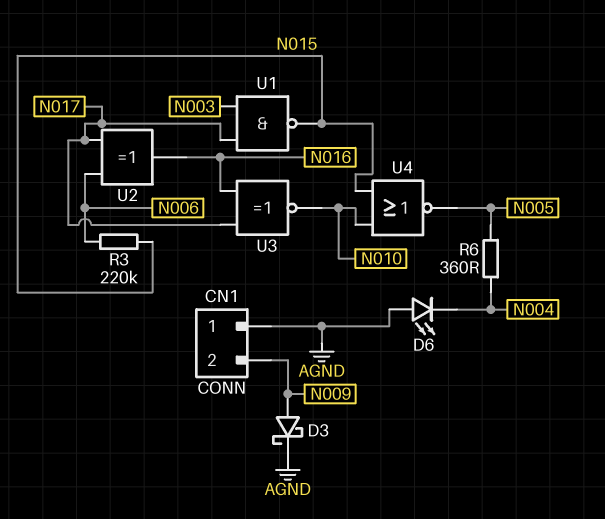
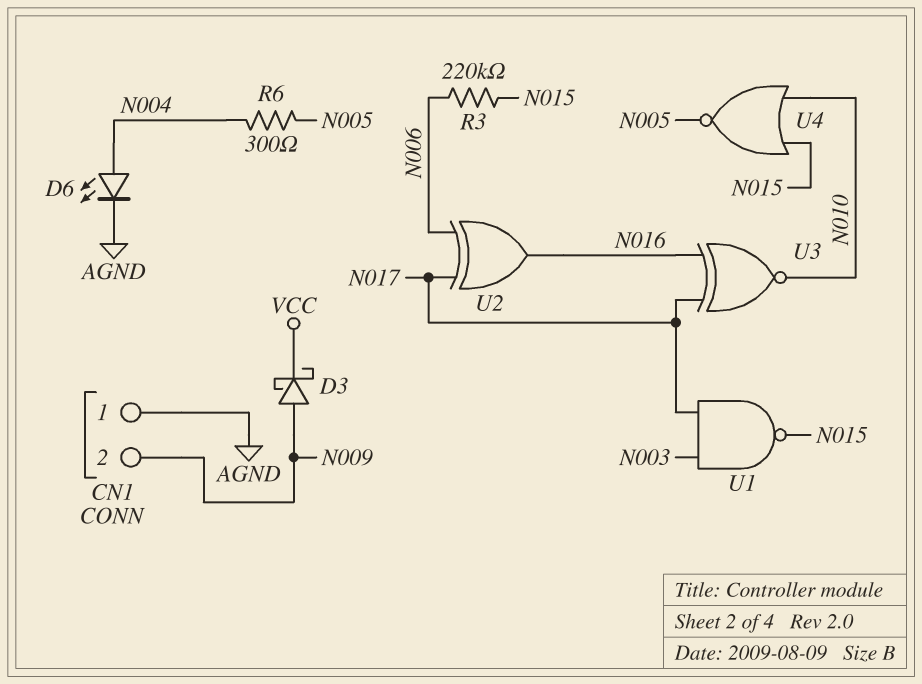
D3: schottky (A N009, K AGND) -> schottky (A N009, K VCC)
D6: LED (A AGND, K N004) -> LED (A N004, K AGND)
R6: 360 (N004, N005) -> 300 (N004, N005)

